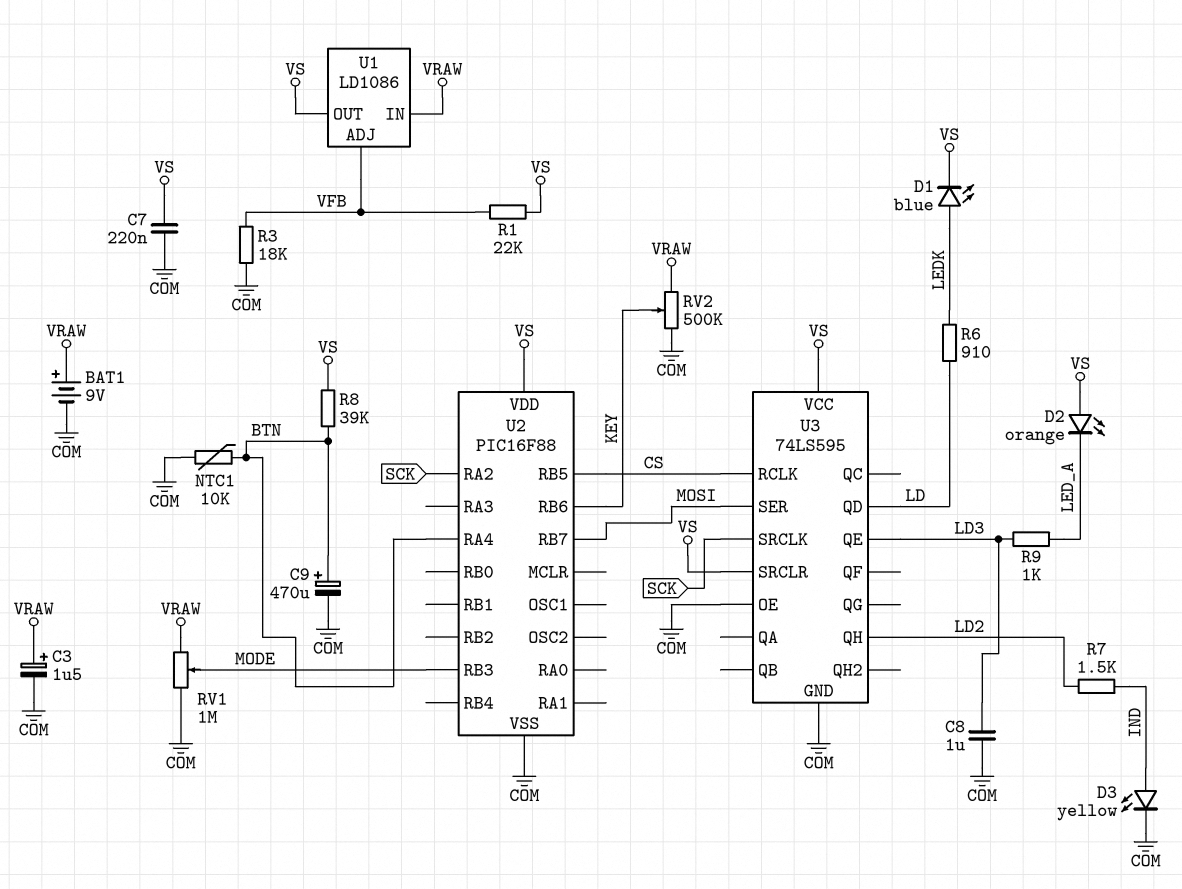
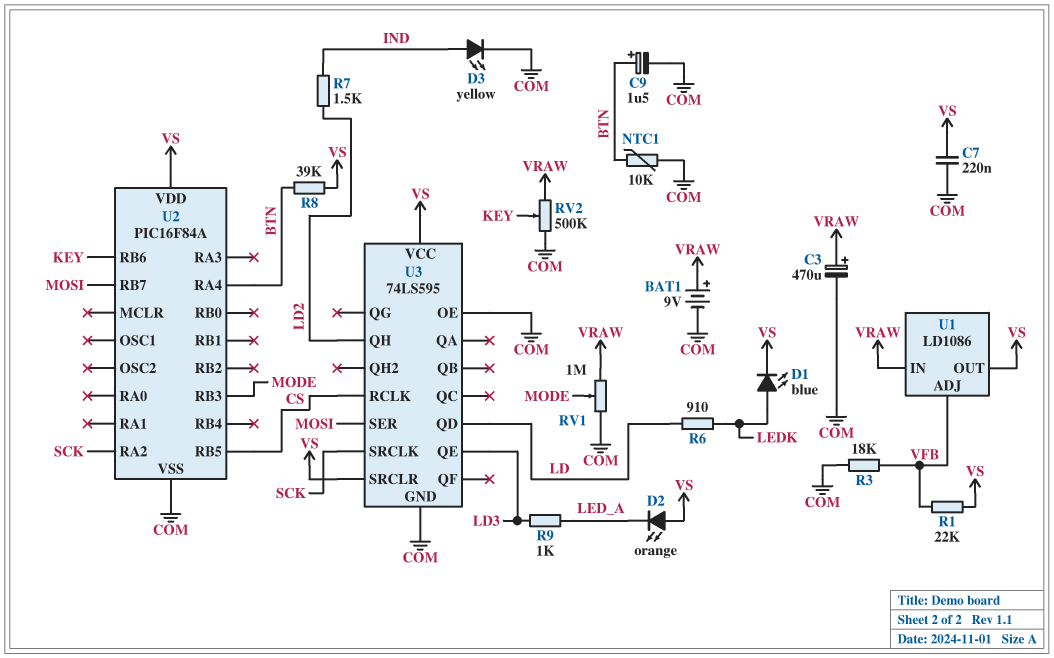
C3: 1.5uF (plus VRAW, minus COM) -> 470uF (plus VRAW, minus COM)
C8: 1uF (COM, LD3) -> none
C9: 470uF (plus BTN, minus COM) -> 1.5uF (plus BTN, minus COM)
U2: PIC16F88 -> PIC16F84A

